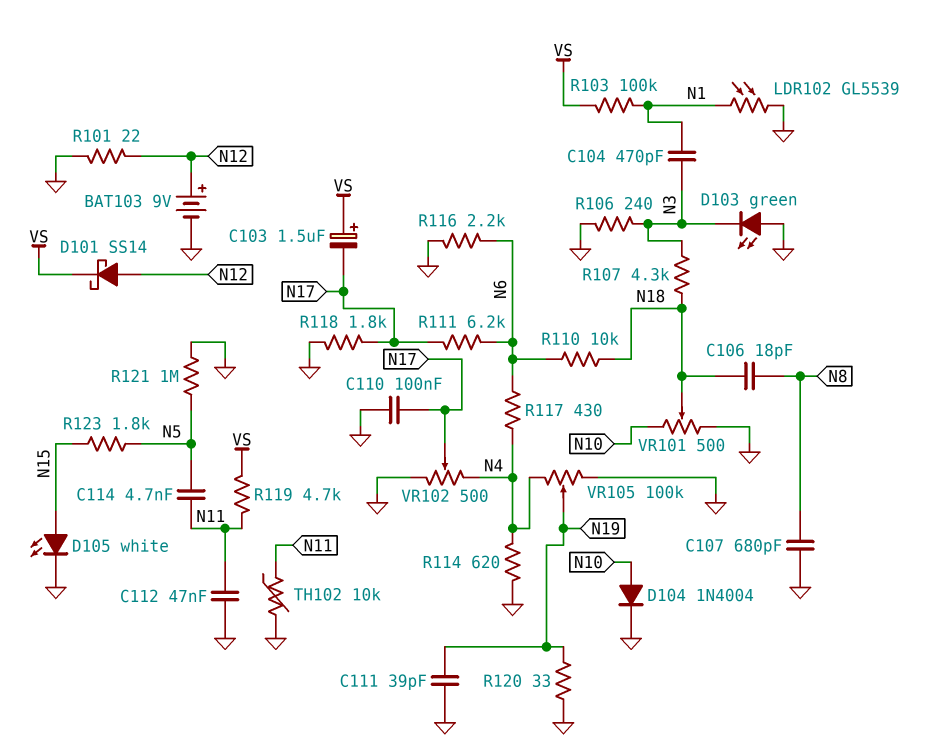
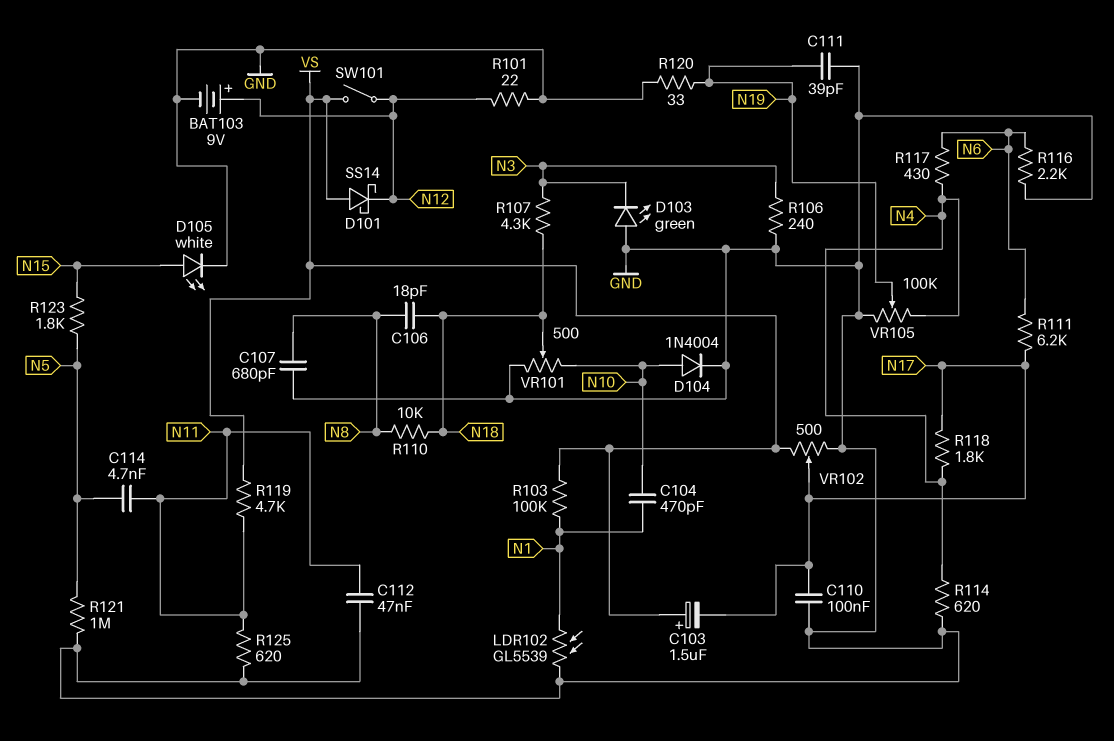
C104: 470pF (N1, N3) -> 470pF (N1, N10)
D101: schottky SS14 (A N12, K VS) -> schottky SS14 (A VS, K N12)
R110: 10k (N6, N18) -> 10k (N8, N18)
R118: 1.8k (GND, N17) -> 1.8k (N4, N17)
R125: none -> 620 (GND, N11)
SW101: none -> switch (N12, VS)
TH102: 10k (GND, N11) -> none
VR102: 500 (GND, N4, wiper N17) -> 500 (GND, VS, wiper N17)

